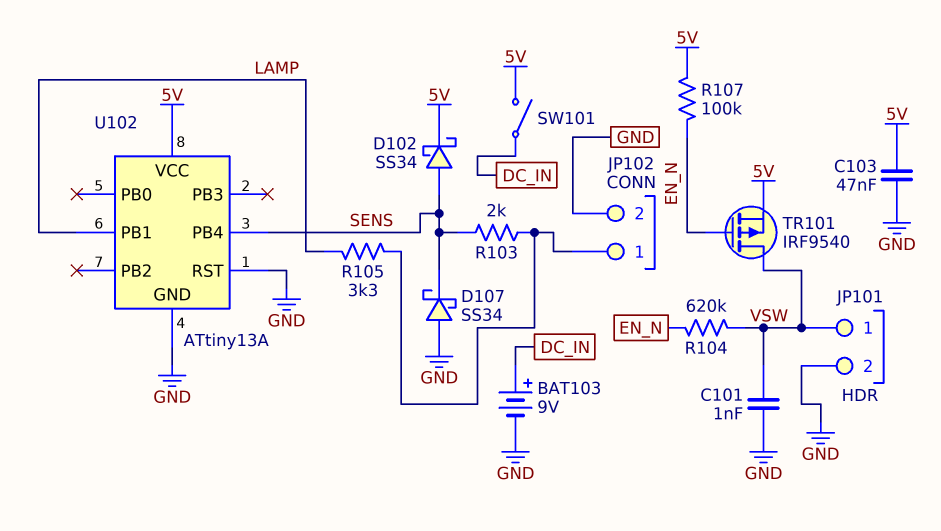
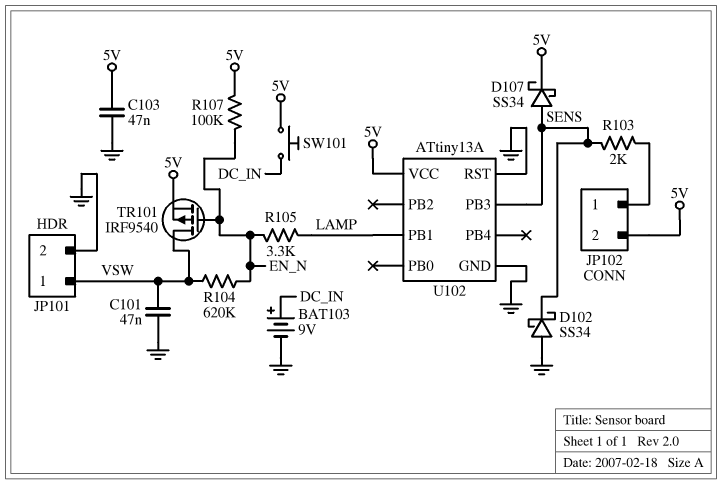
C101: 1nF (GND, VSW) -> 47nF (GND, VSW)
D102: schottky SS34 (A SENS, K 5V) -> schottky SS34 (A GND, K SENS)
D107: schottky SS34 (A GND, K SENS) -> schottky SS34 (A SENS, K 5V)
JP102 pin 2: GND -> 5V
R105: 3.3k (JP102/1, LAMP) -> 3.3k (EN_N, LAMP)
SW101: switch (5V, DC_IN) -> button (5V, DC_IN)
U102 pin PB3: none -> SENS
U102 pin PB4: SENS -> none

